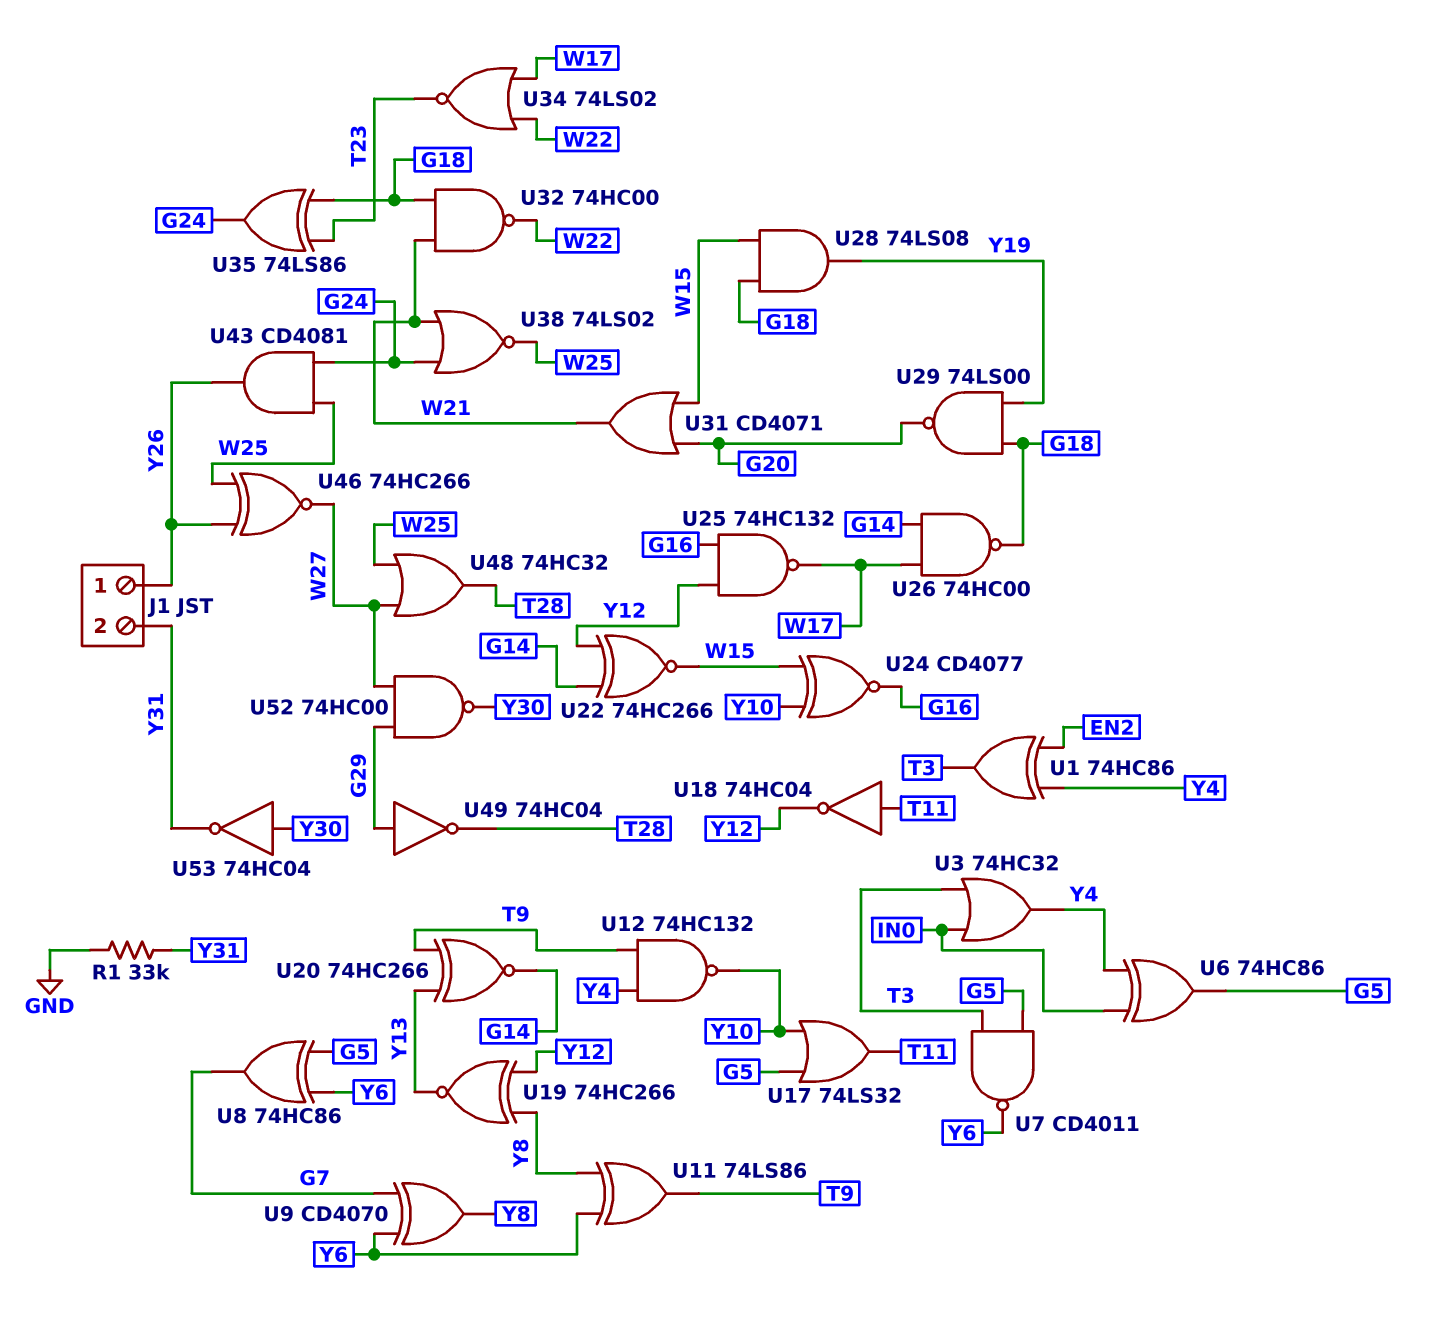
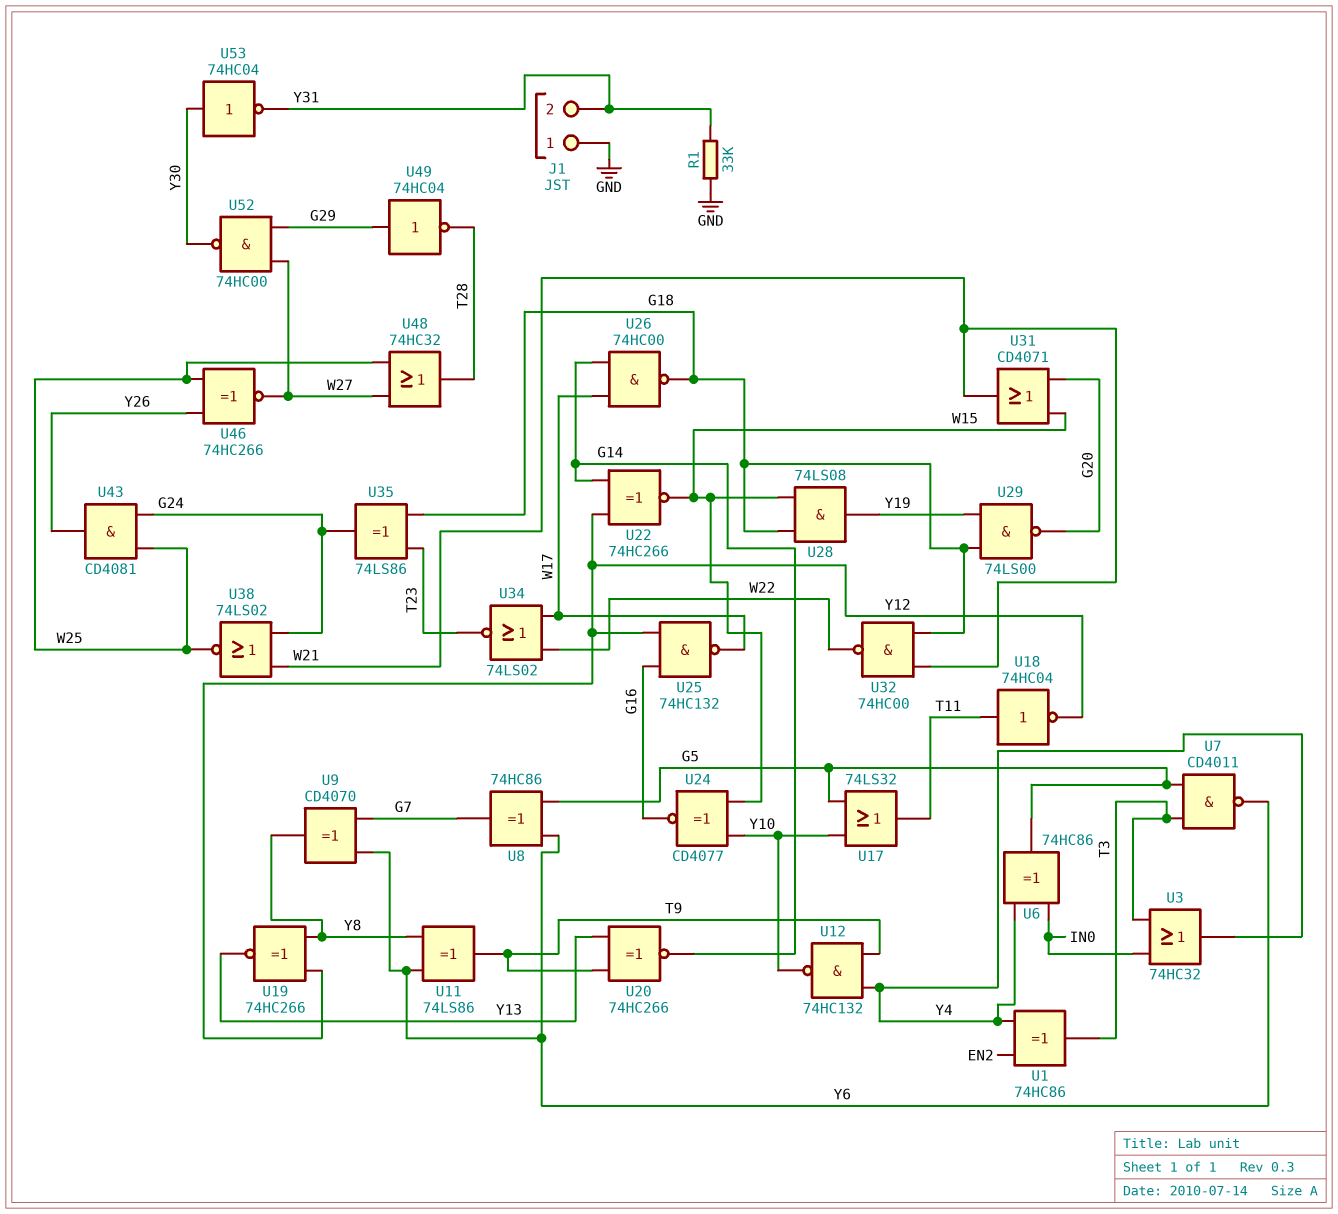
J1 pin 1: Y26 -> GND

